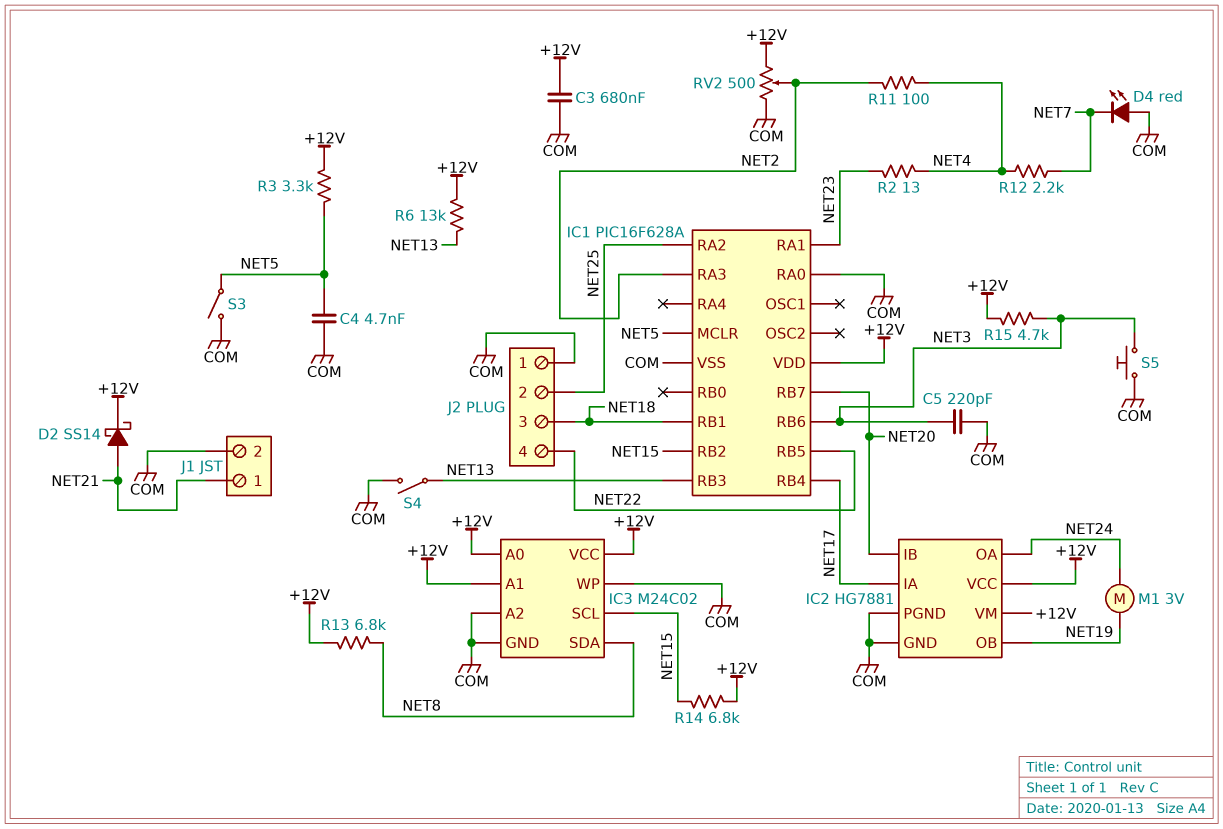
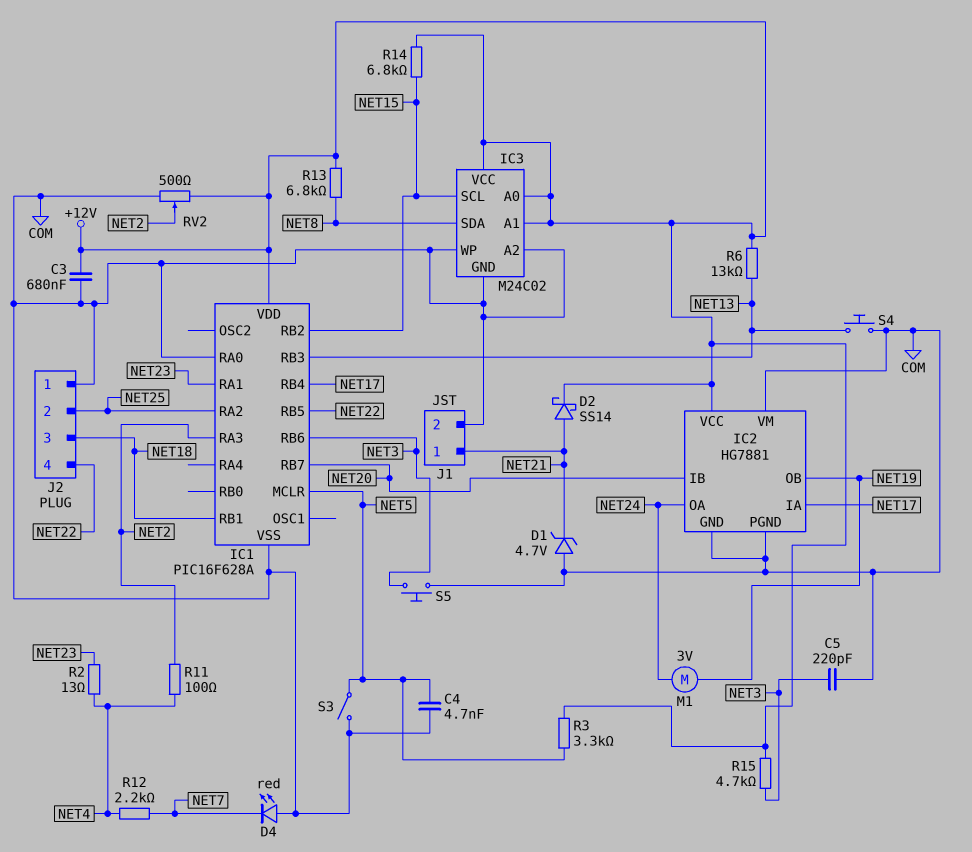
D1: none -> zener 4.7V (A COM, K NET21)
IC2 pin VM: +12V -> COM
S4: switch (COM, NET13) -> button (COM, NET13)

